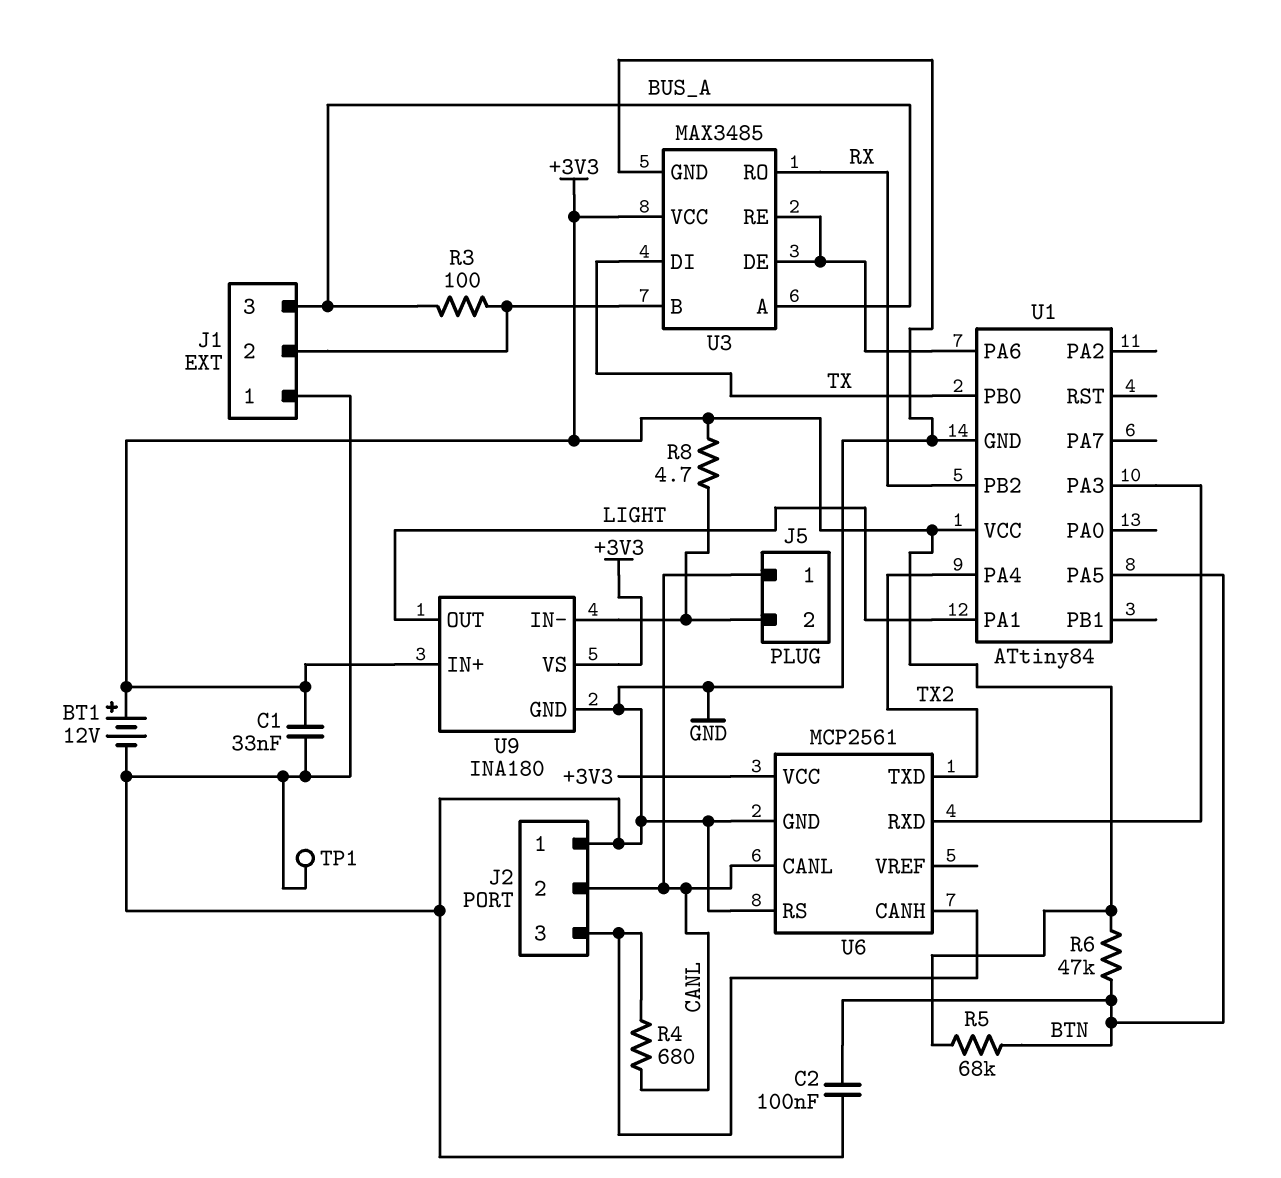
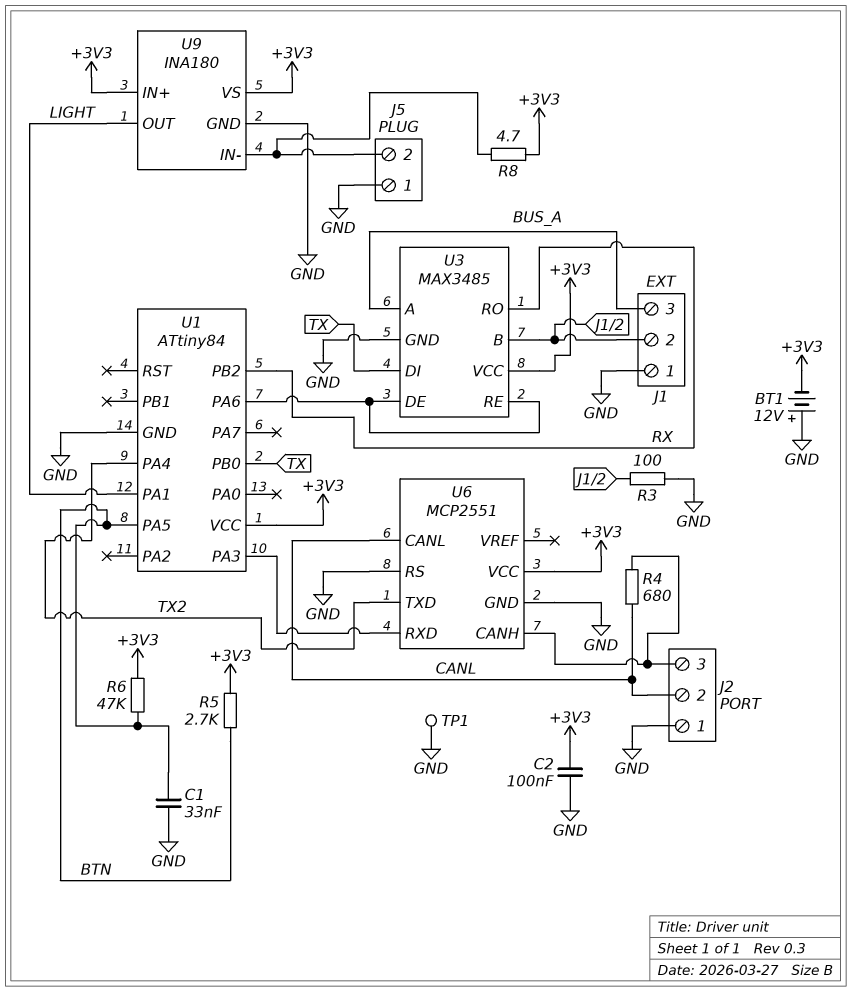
BT1: 12V (plus +3V3, minus GND) -> 12V (plus GND, minus +3V3)
C1: 33nF (+3V3, GND) -> 33nF (BTN, GND)
C2: 100nF (BTN, GND) -> 100nF (+3V3, GND)
J5 pin 1: CANL -> GND
R3: 100 (BUS_A, J1/2) -> 100 (GND, J1/2)
R5: 68k (+3V3, BTN) -> 2.7k (+3V3, BTN)
U6: MCP2561 -> MCP2551

